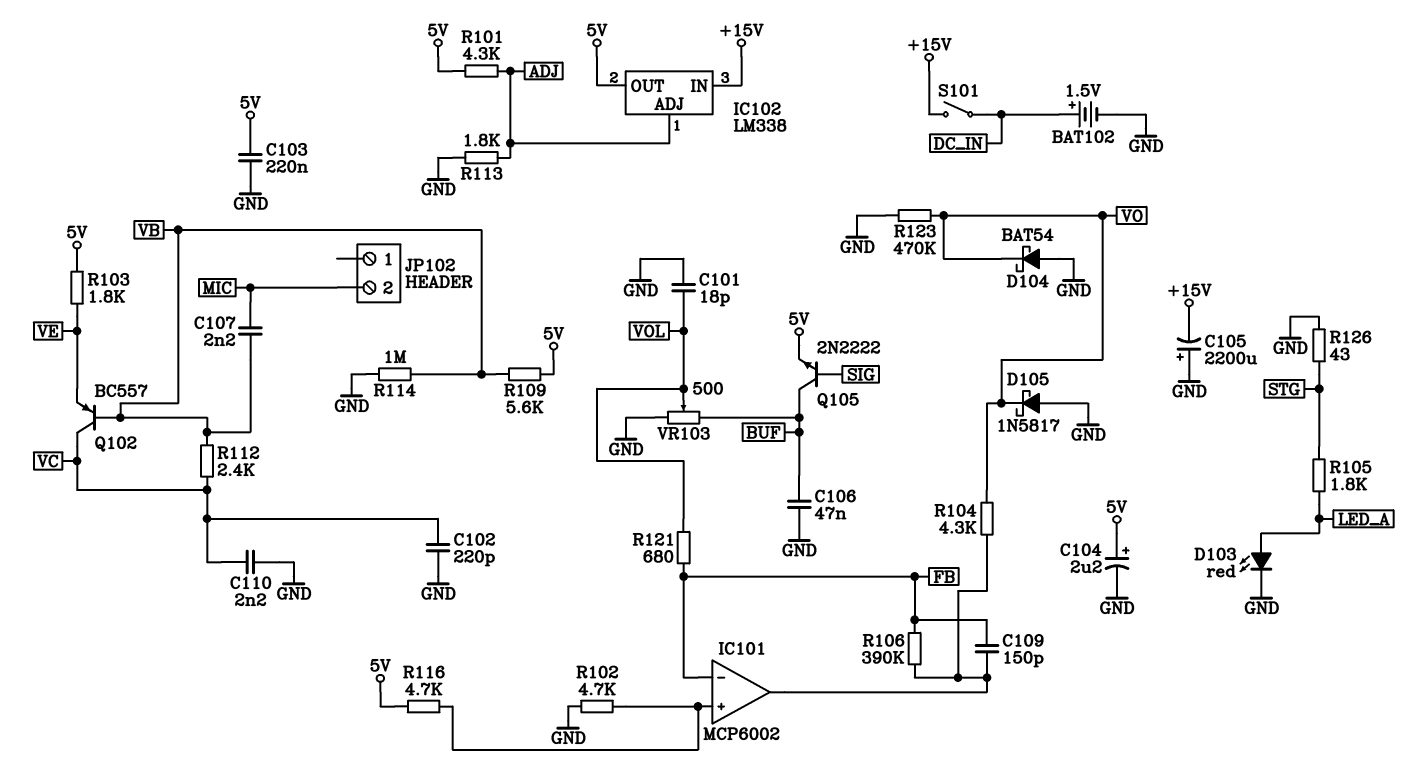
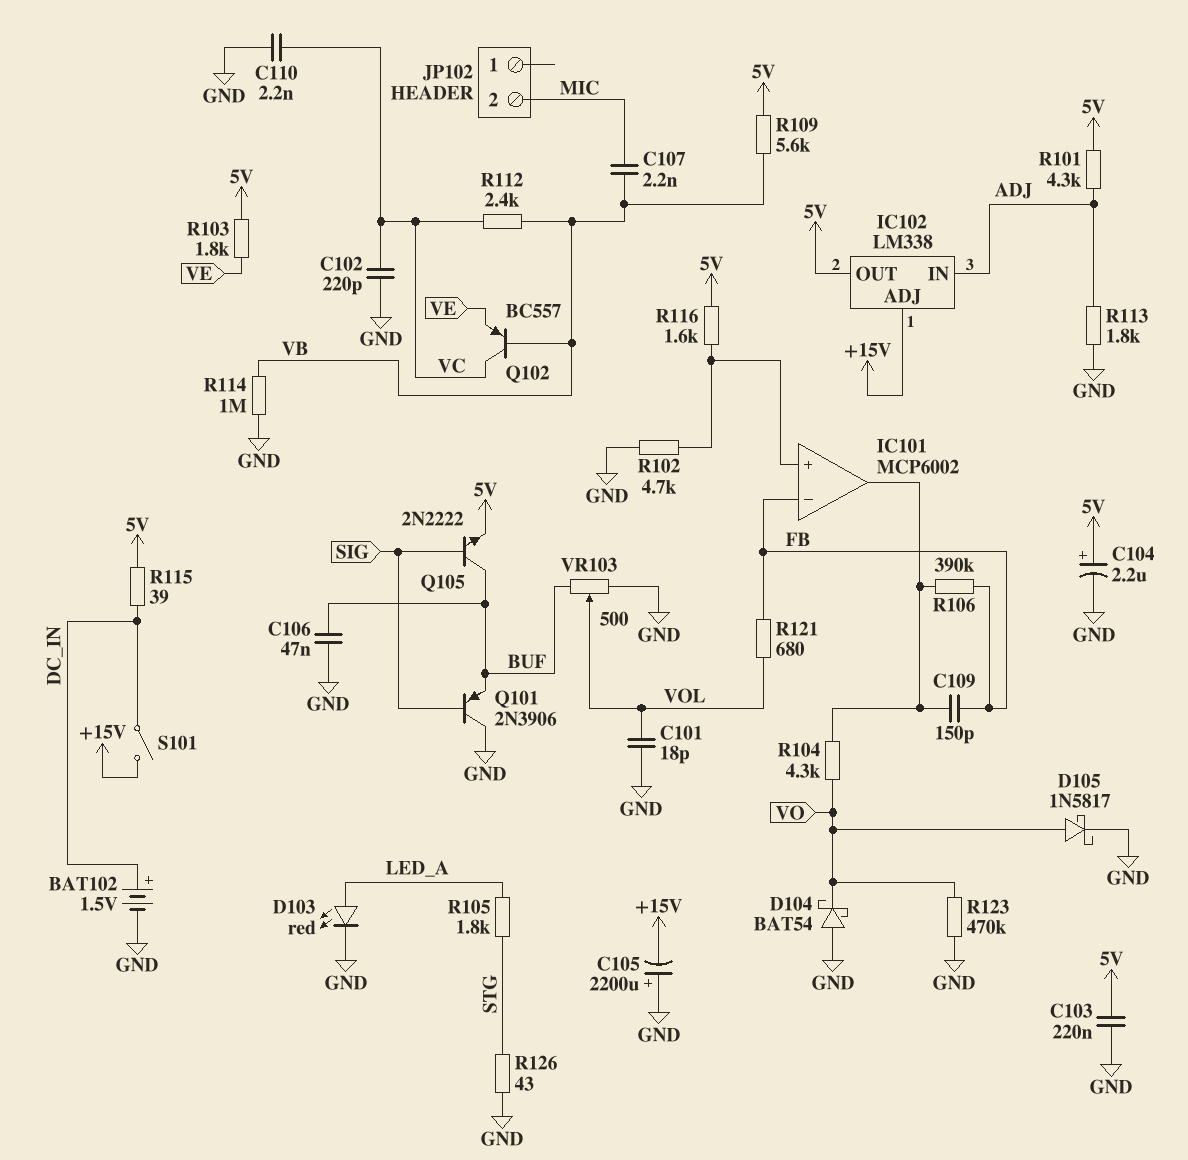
D105: schottky 1N5817 (A GND, K VO) -> schottky 1N5817 (A VO, K GND)
IC102 pin ADJ: ADJ -> +15V
IC102 pin IN: +15V -> ADJ
Q101: none -> PNP 2N3906 (B SIG, C GND, E BUF)
R115: none -> 39 (5V, DC_IN)
R116: 4.7k (5V, IC101/in+) -> 1.6k (5V, IC101/in+)

